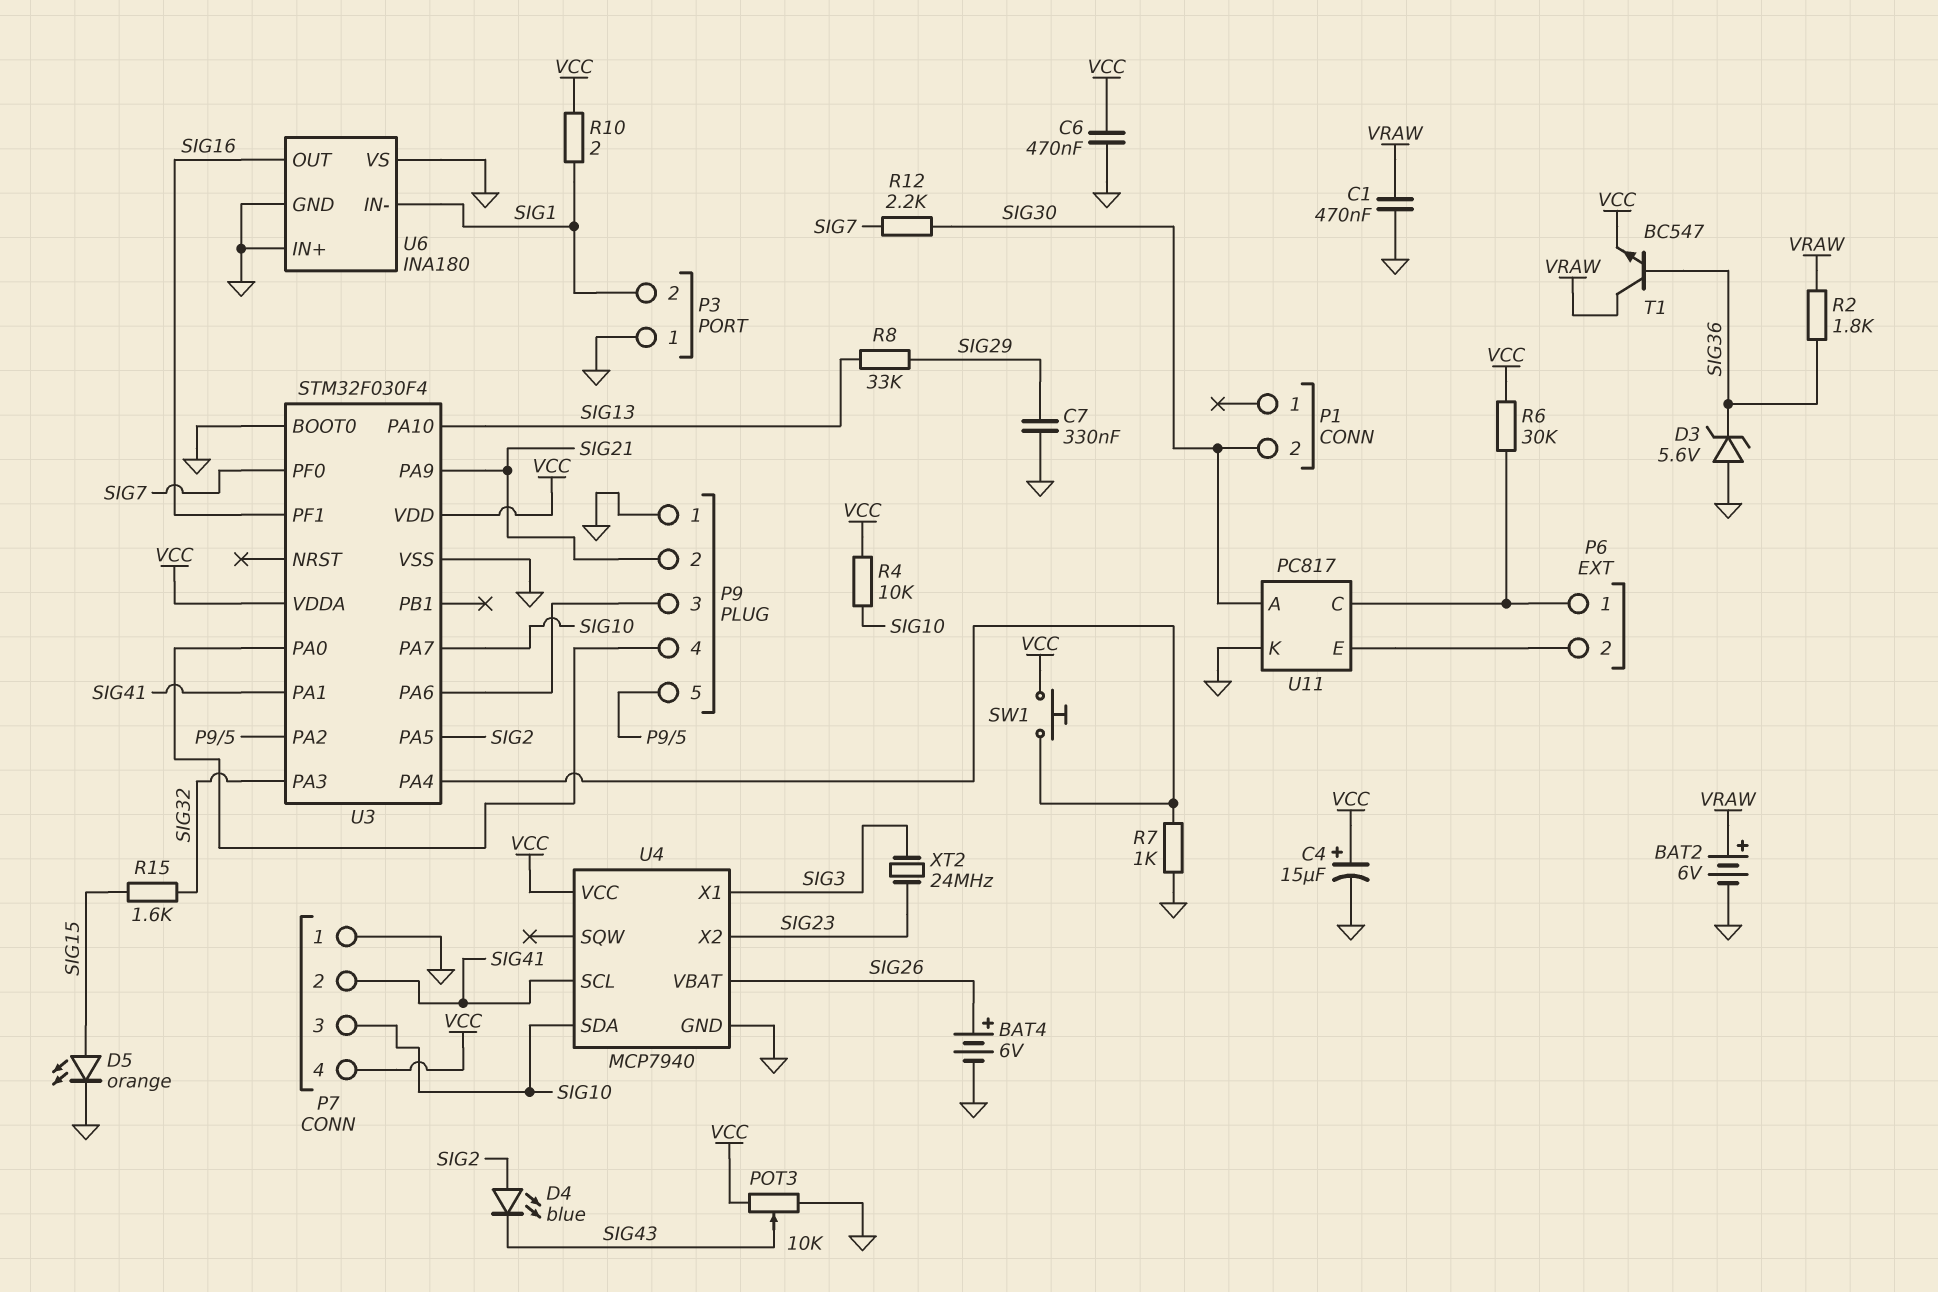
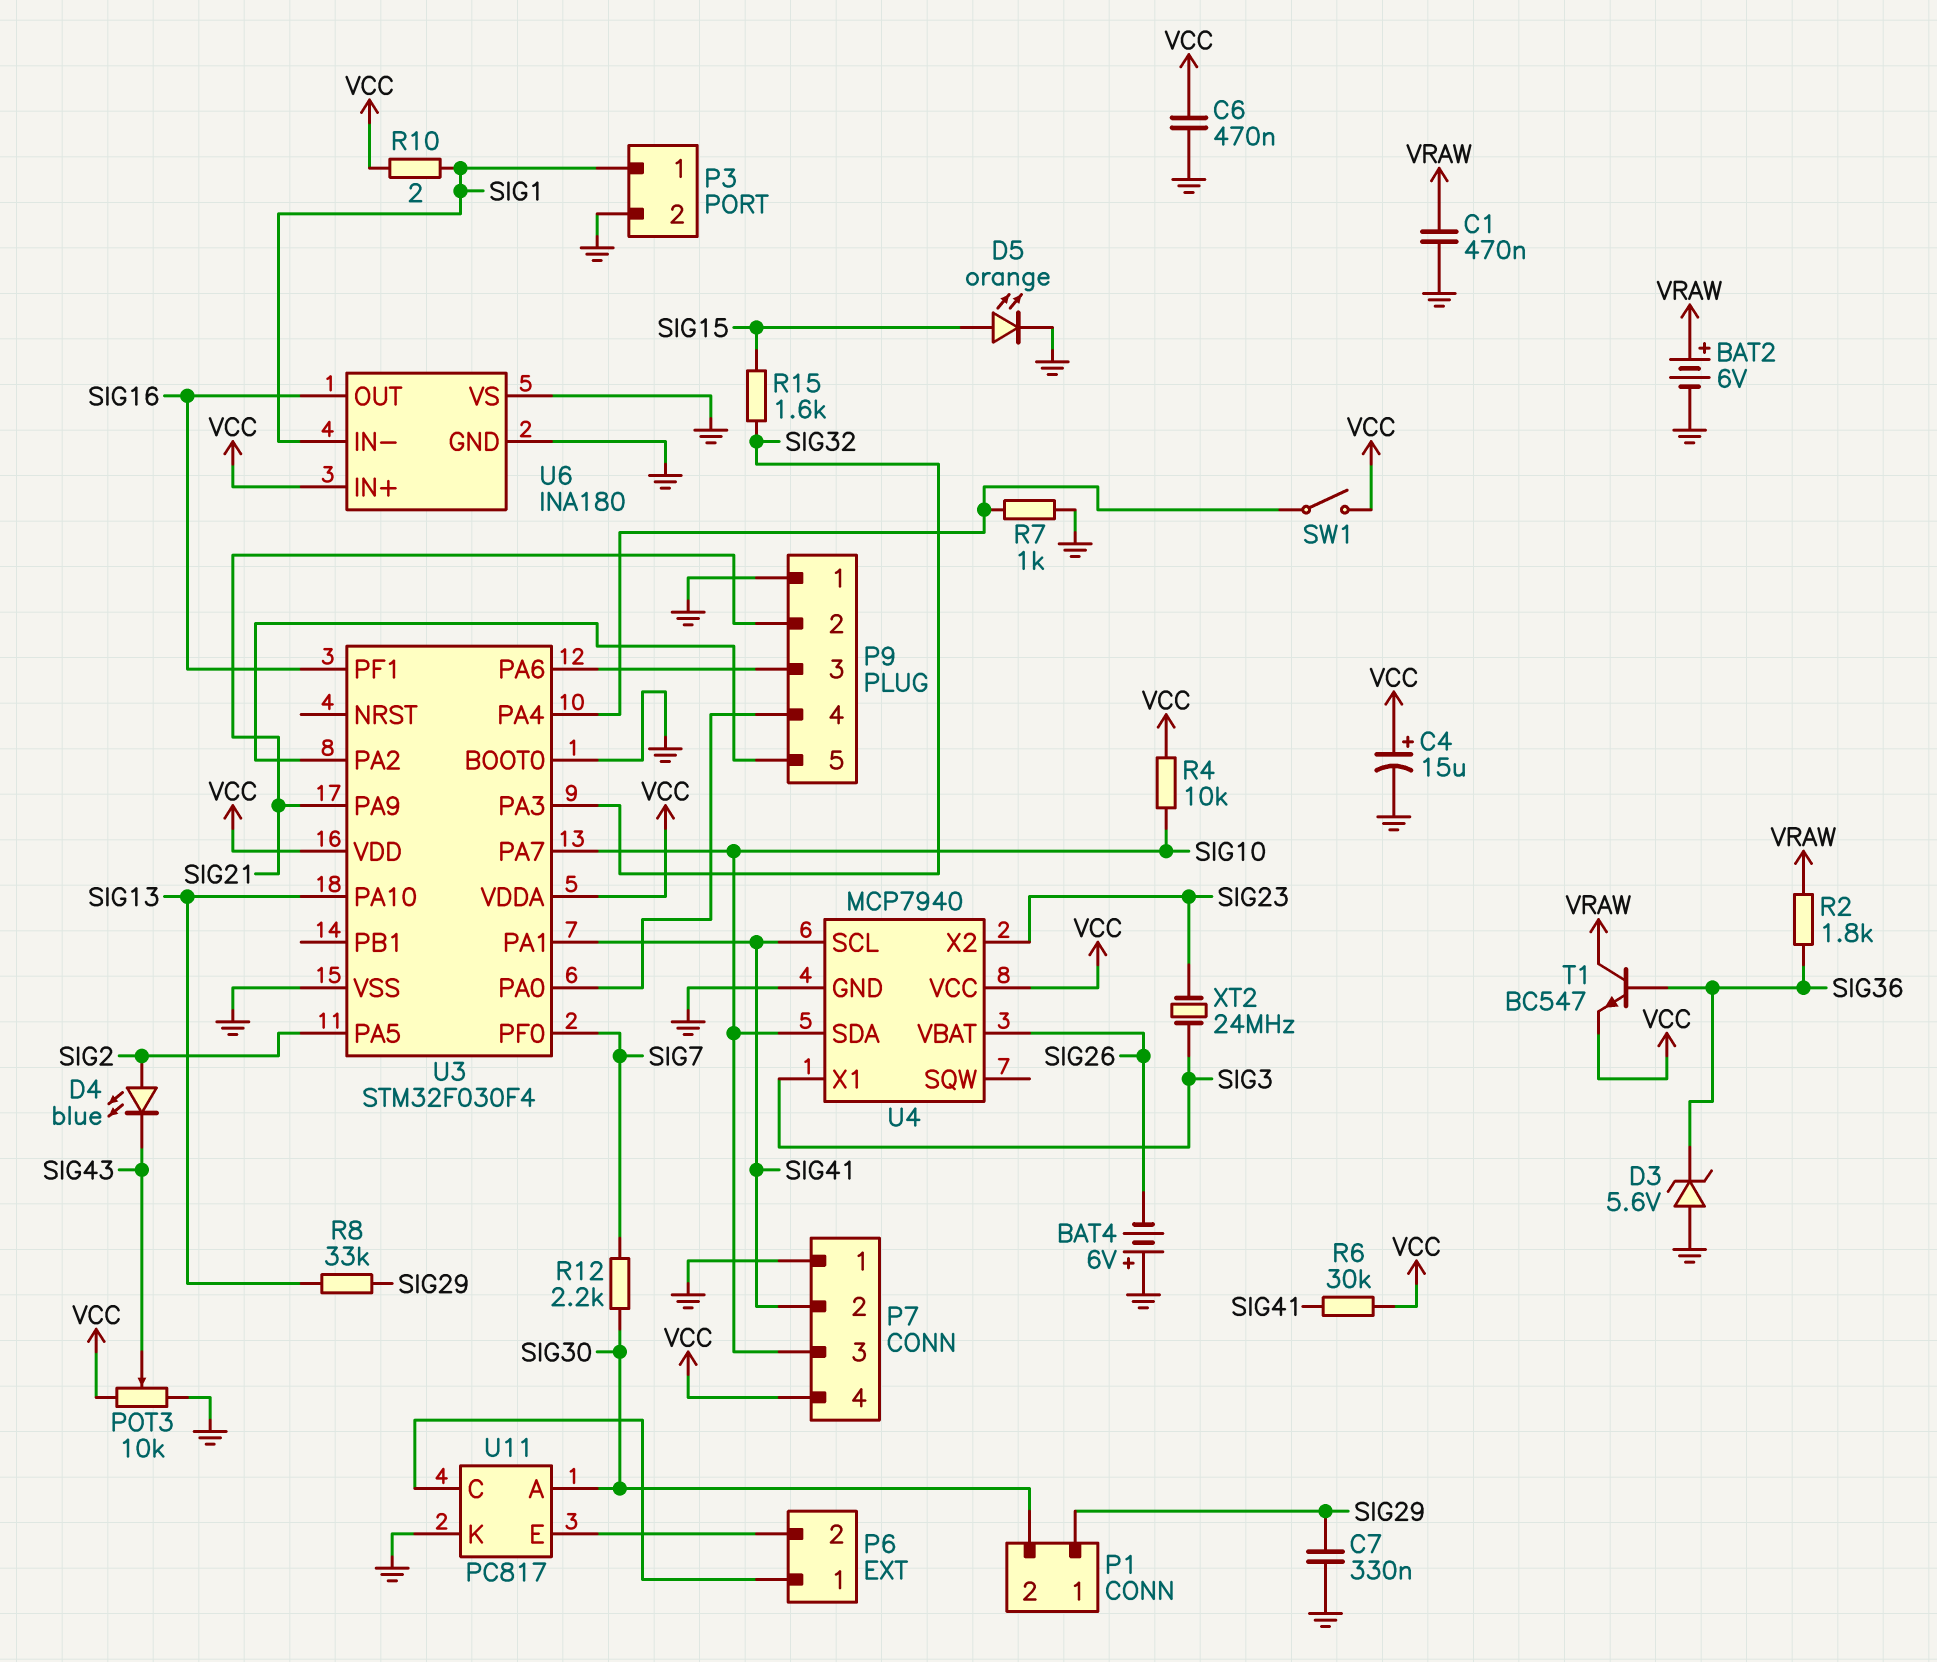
BAT4: 6V (plus SIG26, minus GND) -> 6V (plus GND, minus SIG26)
P1 pin 1: none -> SIG29
P3 pin 1: GND -> SIG1
P3 pin 2: SIG1 -> GND
R6: 30k (P6/1, VCC) -> 30k (SIG41, VCC)
SW1: button (U3/PA4, VCC) -> switch (U3/PA4, VCC)
U6 pin IN+: GND -> VCC

